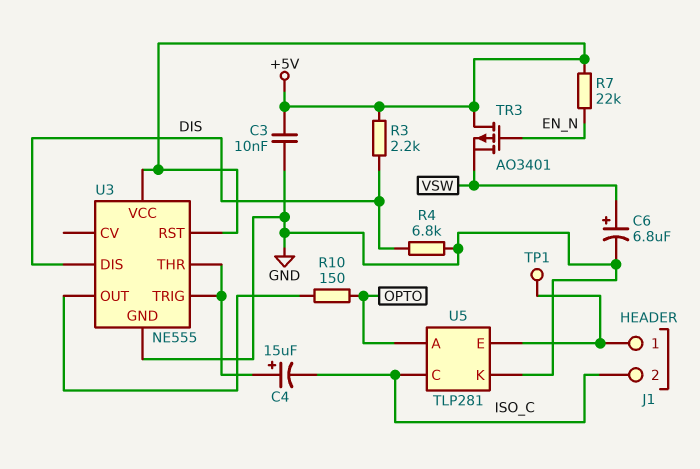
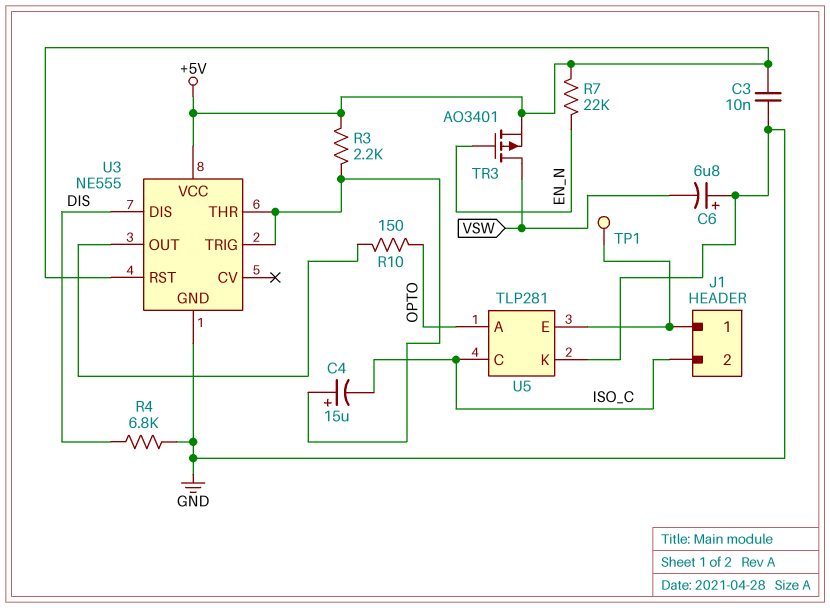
C6: 6.8uF (plus VSW, minus GND) -> 6.8uF (plus GND, minus VSW)
R3: 2.2k (+5V, DIS) -> 2.2k (+5V, U3/THR)
TR3: PMOS AO3401 (G EN_N, D +5V, S VSW) -> PMOS AO3401 (G EN_N, D VSW, S +5V)

